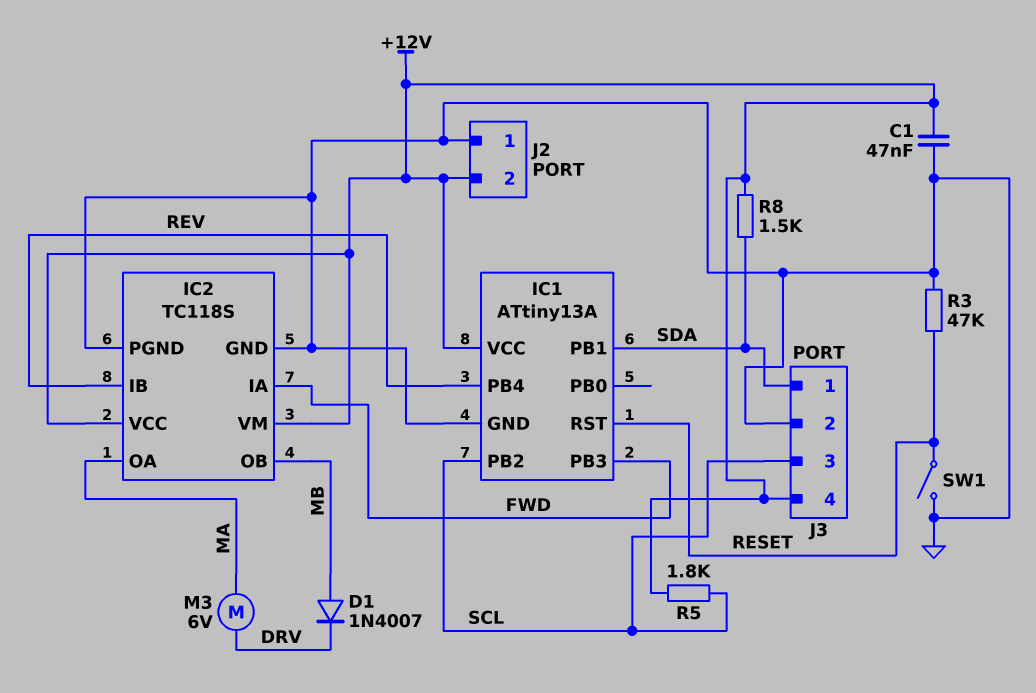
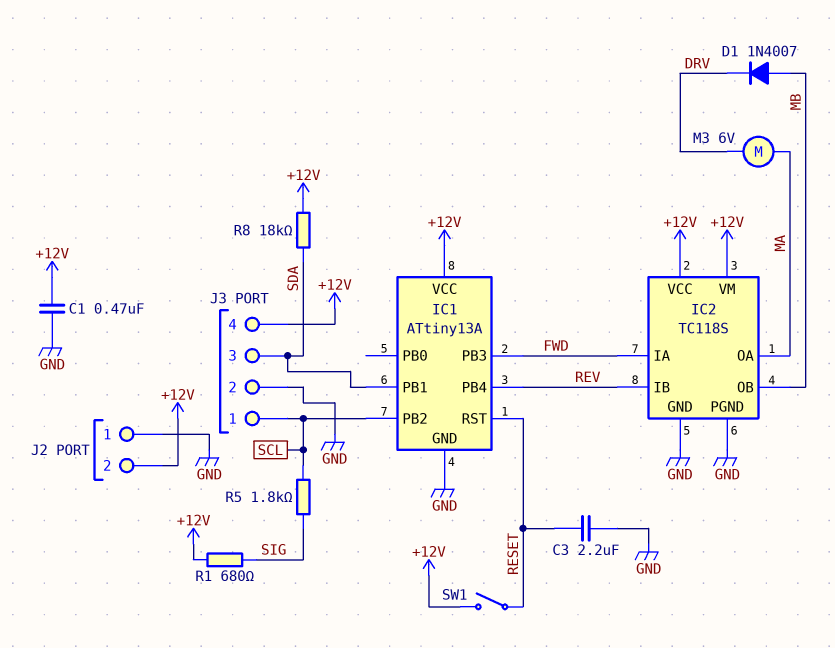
C1: 47nF (+12V, GND) -> 470nF (+12V, GND)
C3: none -> 2.2uF (GND, RESET)
J3 pin 1: SDA -> SCL
J3 pin 3: SCL -> SDA
R1: none -> 680 (+12V, SIG)
R3: 47k (GND, RESET) -> none
R5: 1.8k (+12V, SCL) -> 1.8k (SCL, SIG)
R8: 1.5k (+12V, SDA) -> 18k (+12V, SDA)
SW1: switch (GND, RESET) -> switch (+12V, RESET)

